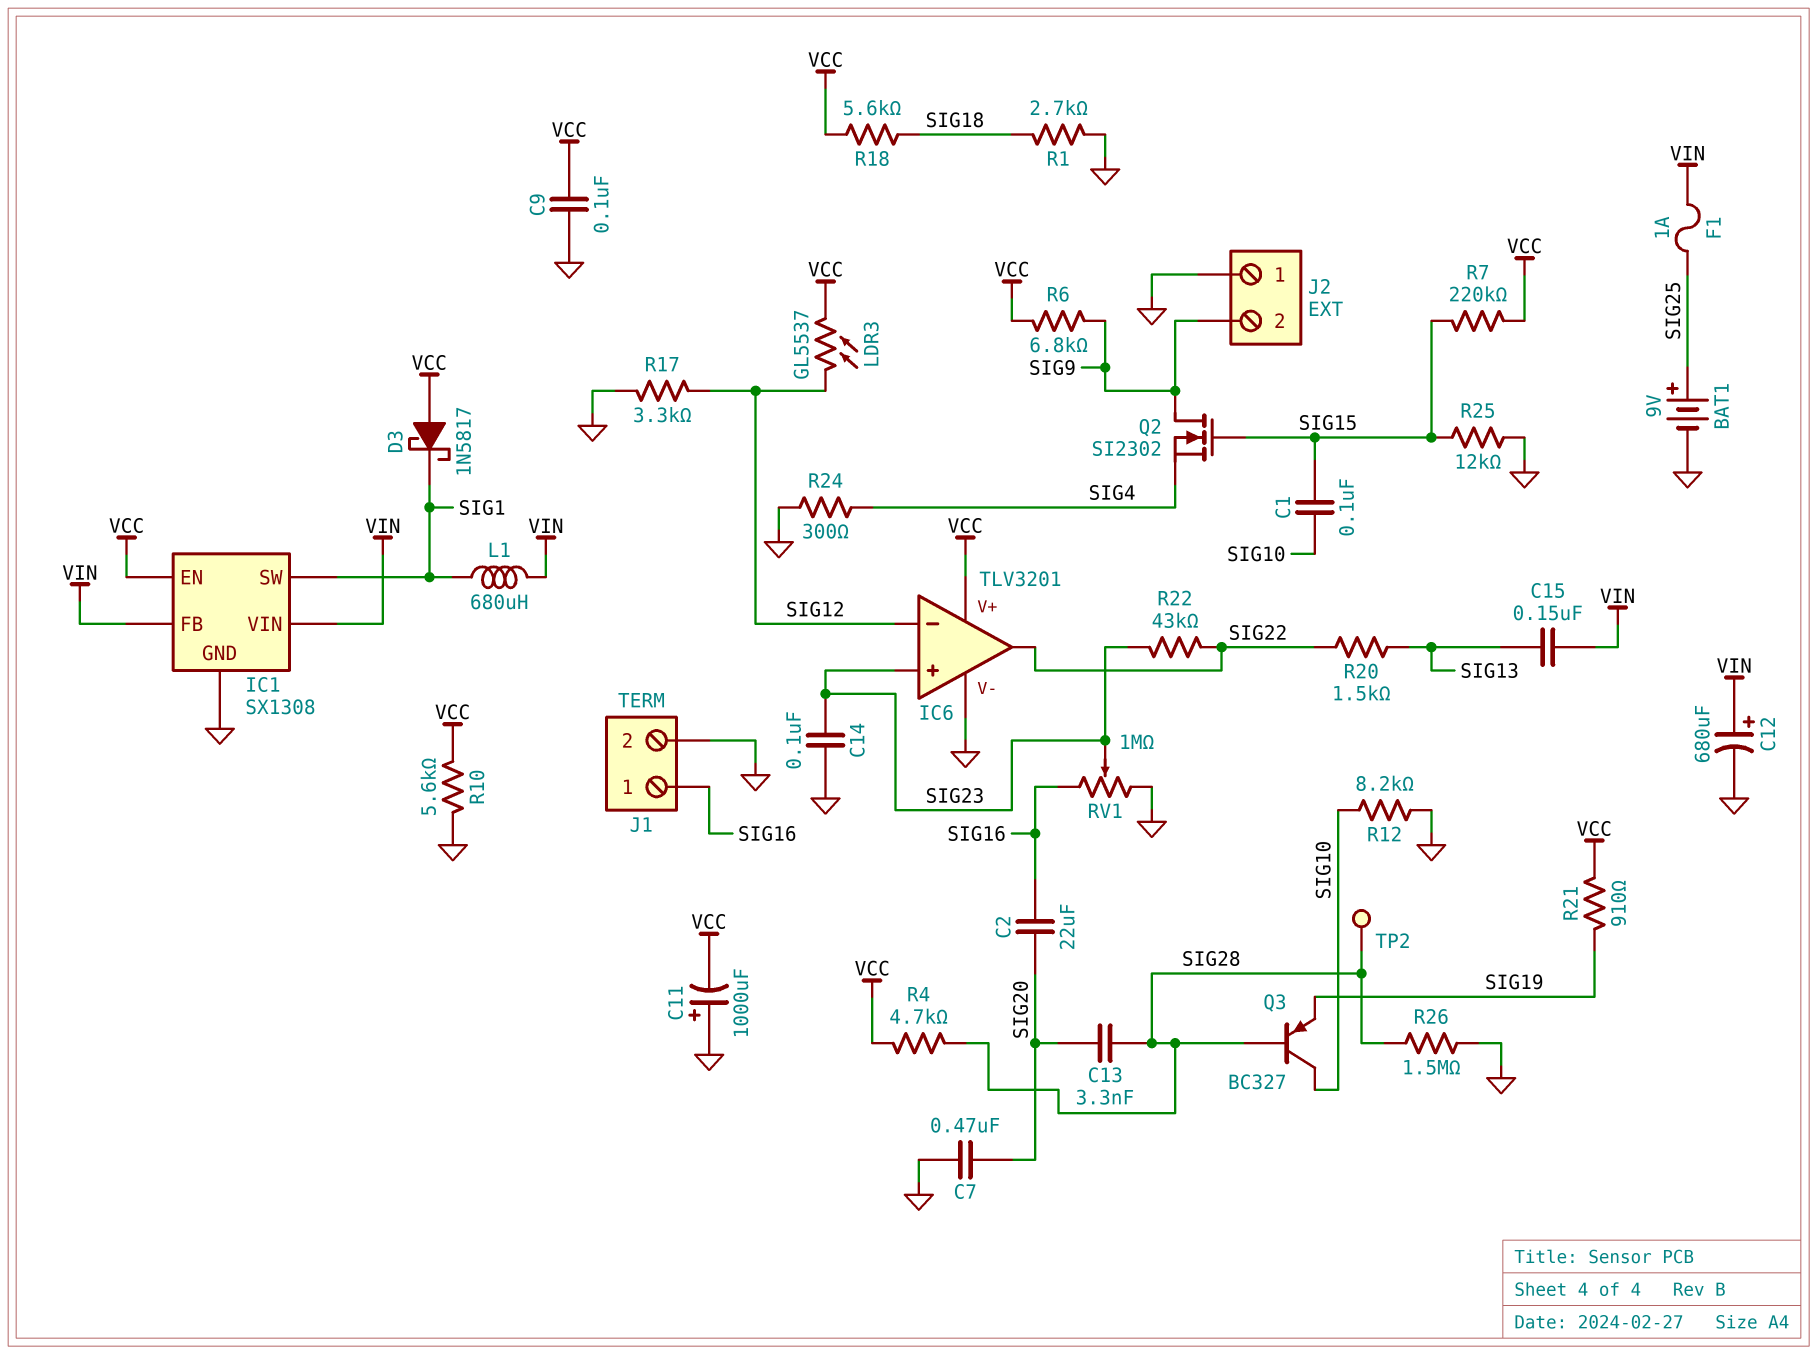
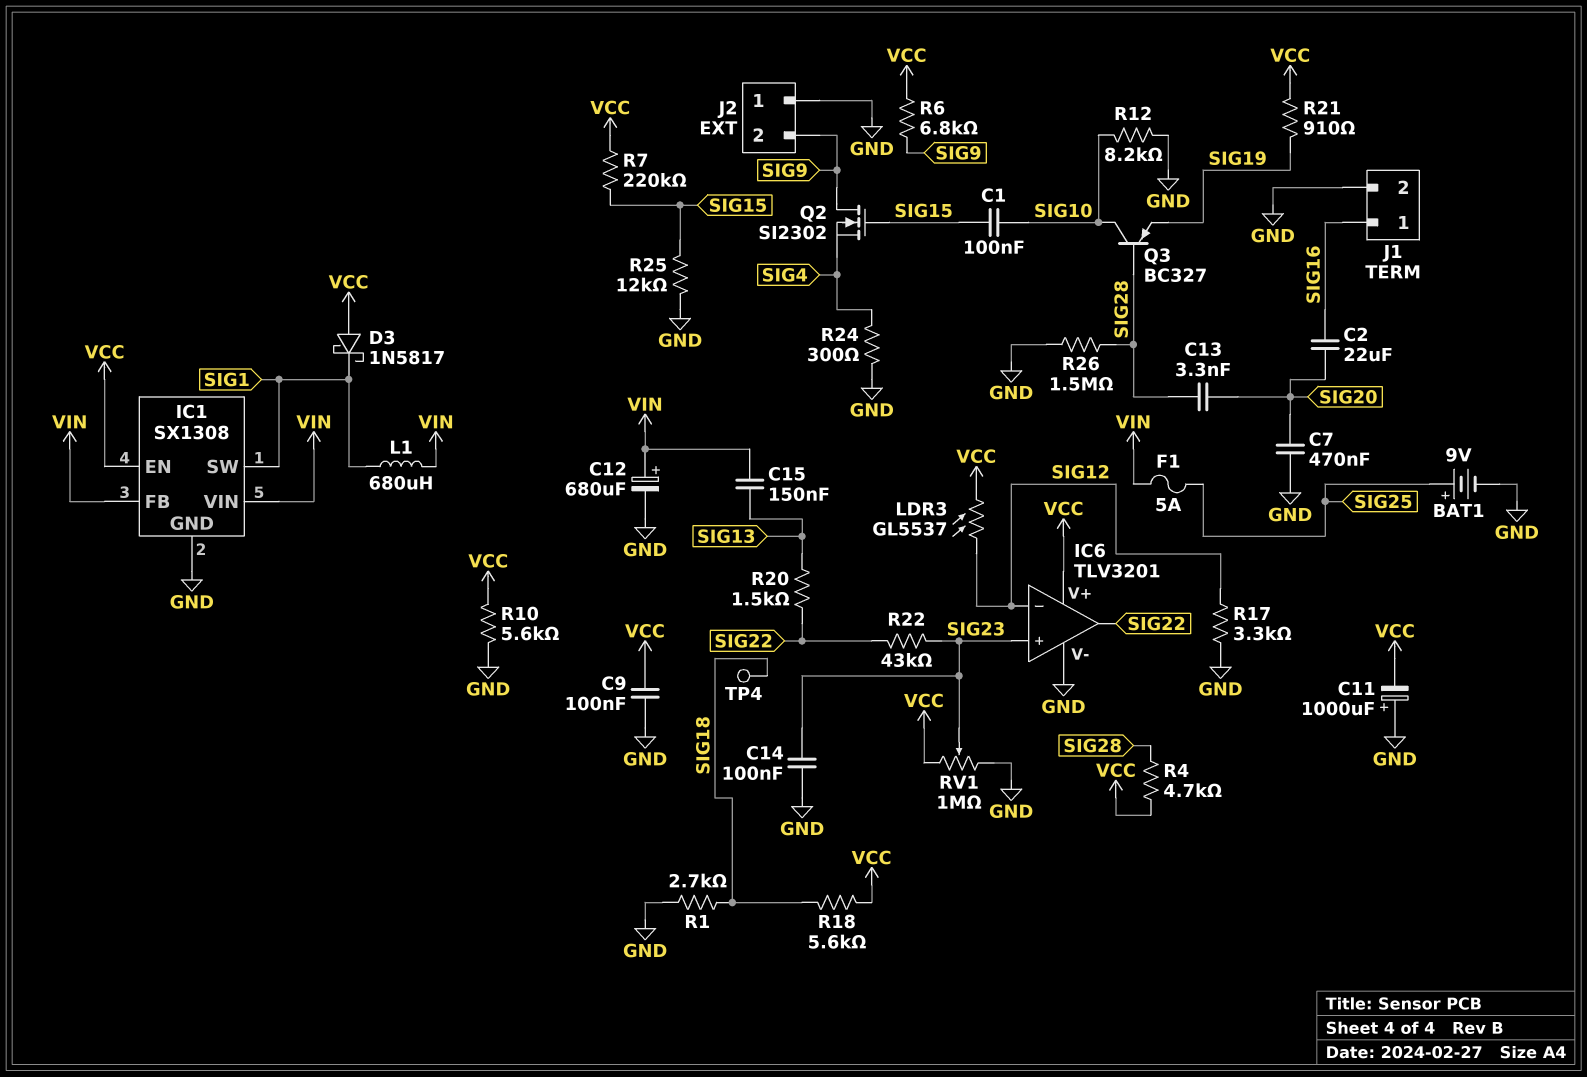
F1: 1A (SIG25, VIN) -> 5A (SIG25, VIN)
RV1: 1M (GND, SIG16, wiper SIG23) -> 1M (GND, VCC, wiper SIG23)
TP2: test point (SIG28) -> none
TP4: none -> test point (SIG18)

